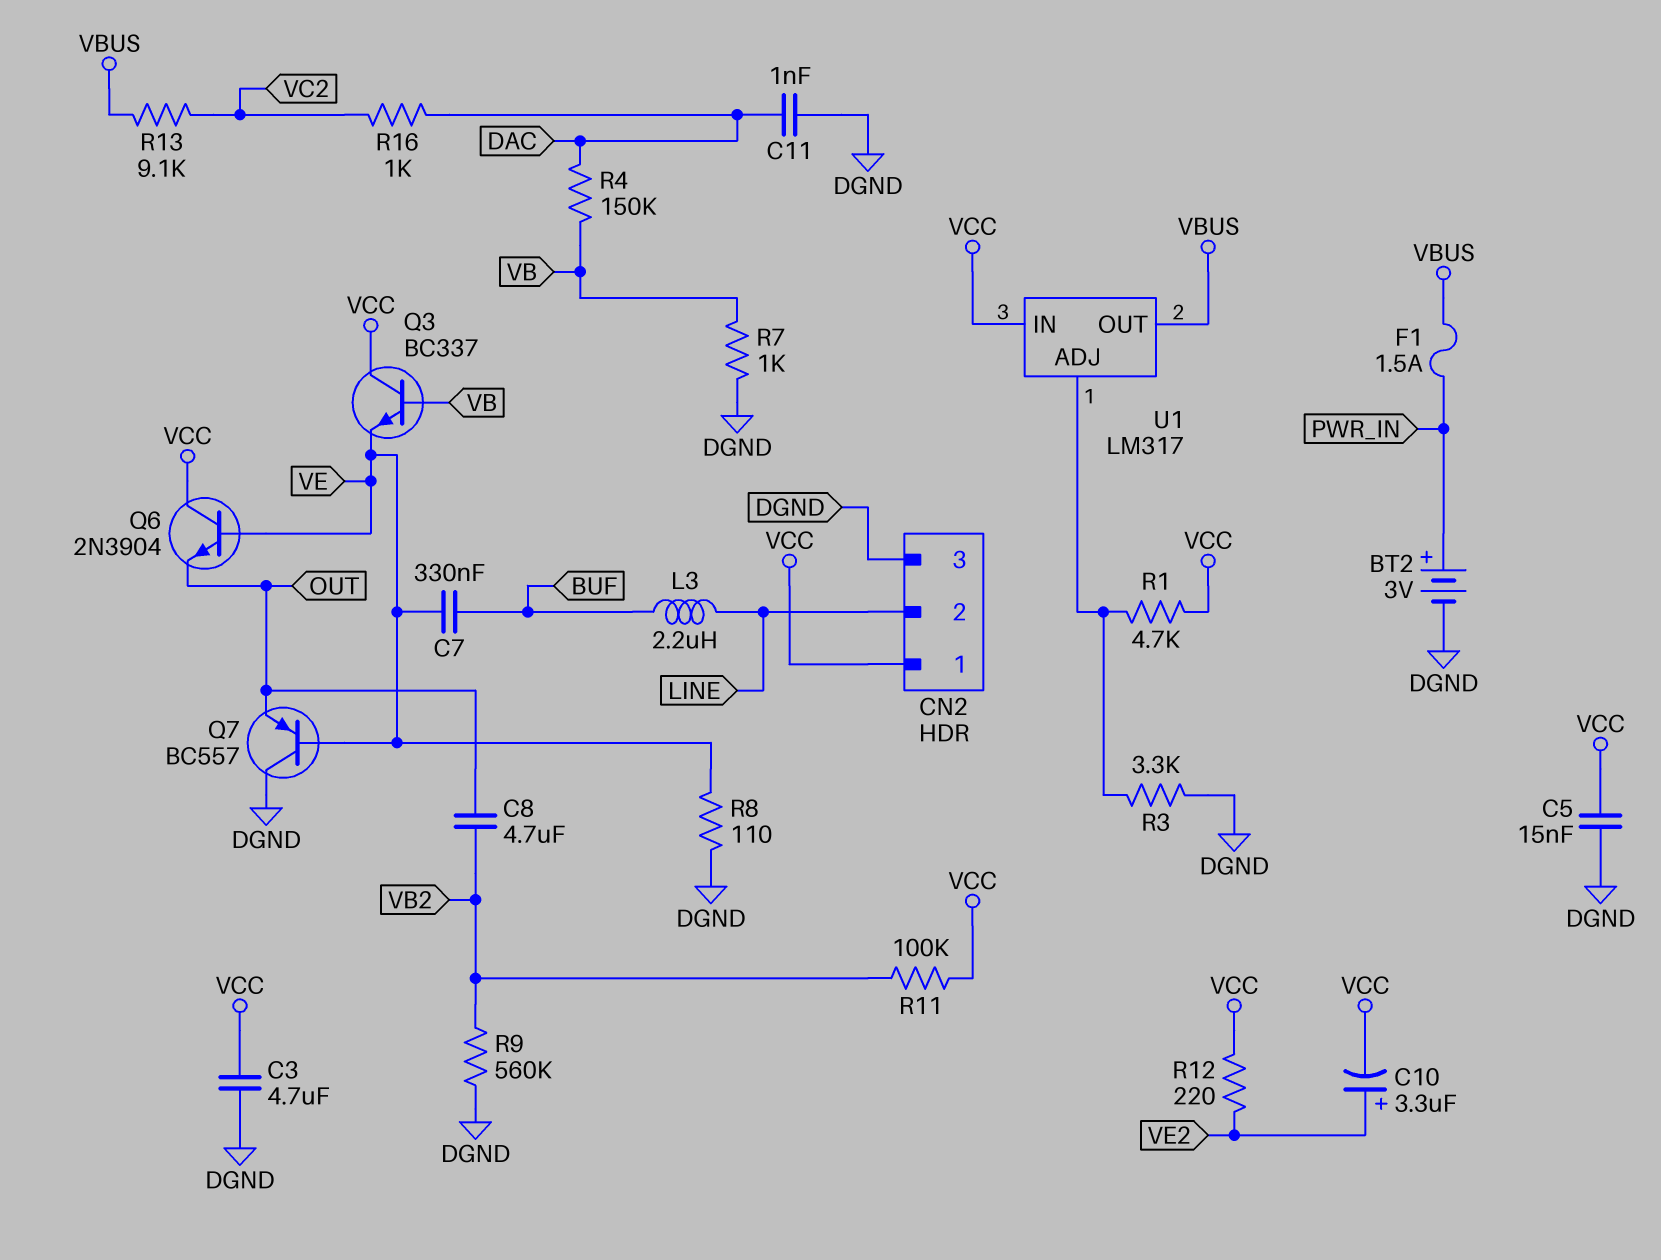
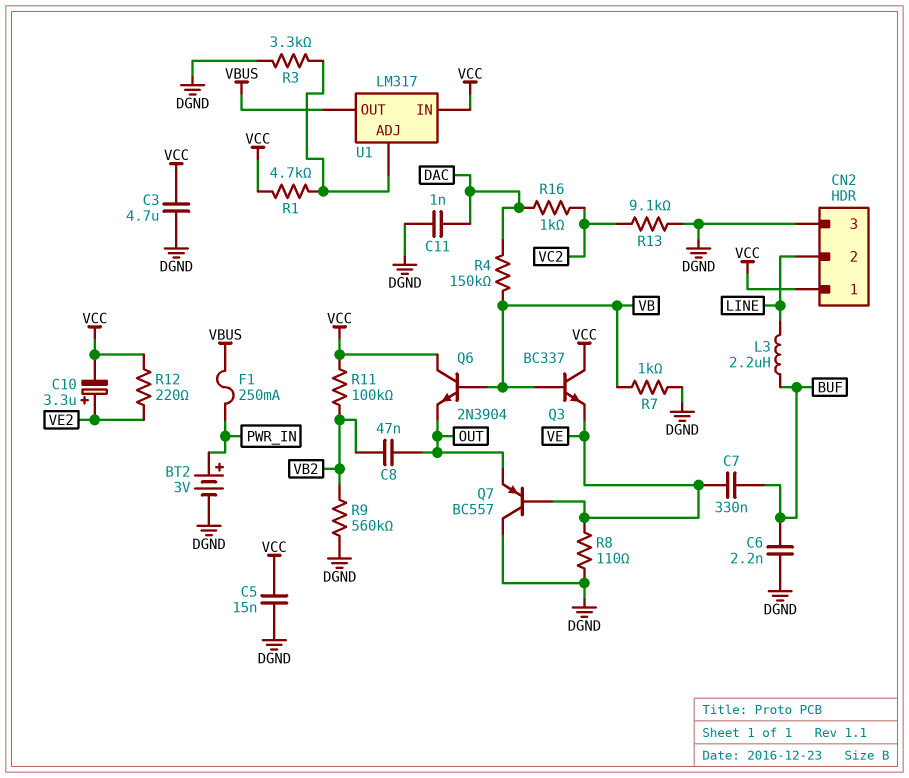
C6: none -> 2.2nF (BUF, DGND)
C8: 4.7uF (OUT, VB2) -> 47nF (OUT, VB2)
F1: 1.5A (PWR_IN, VBUS) -> 250mA (PWR_IN, VBUS)
Q6: NPN 2N3904 (B VE, C VCC, E OUT) -> NPN 2N3904 (B VB, C VCC, E OUT)
R13: 9.1k (VBUS, VC2) -> 9.1k (DGND, VC2)

